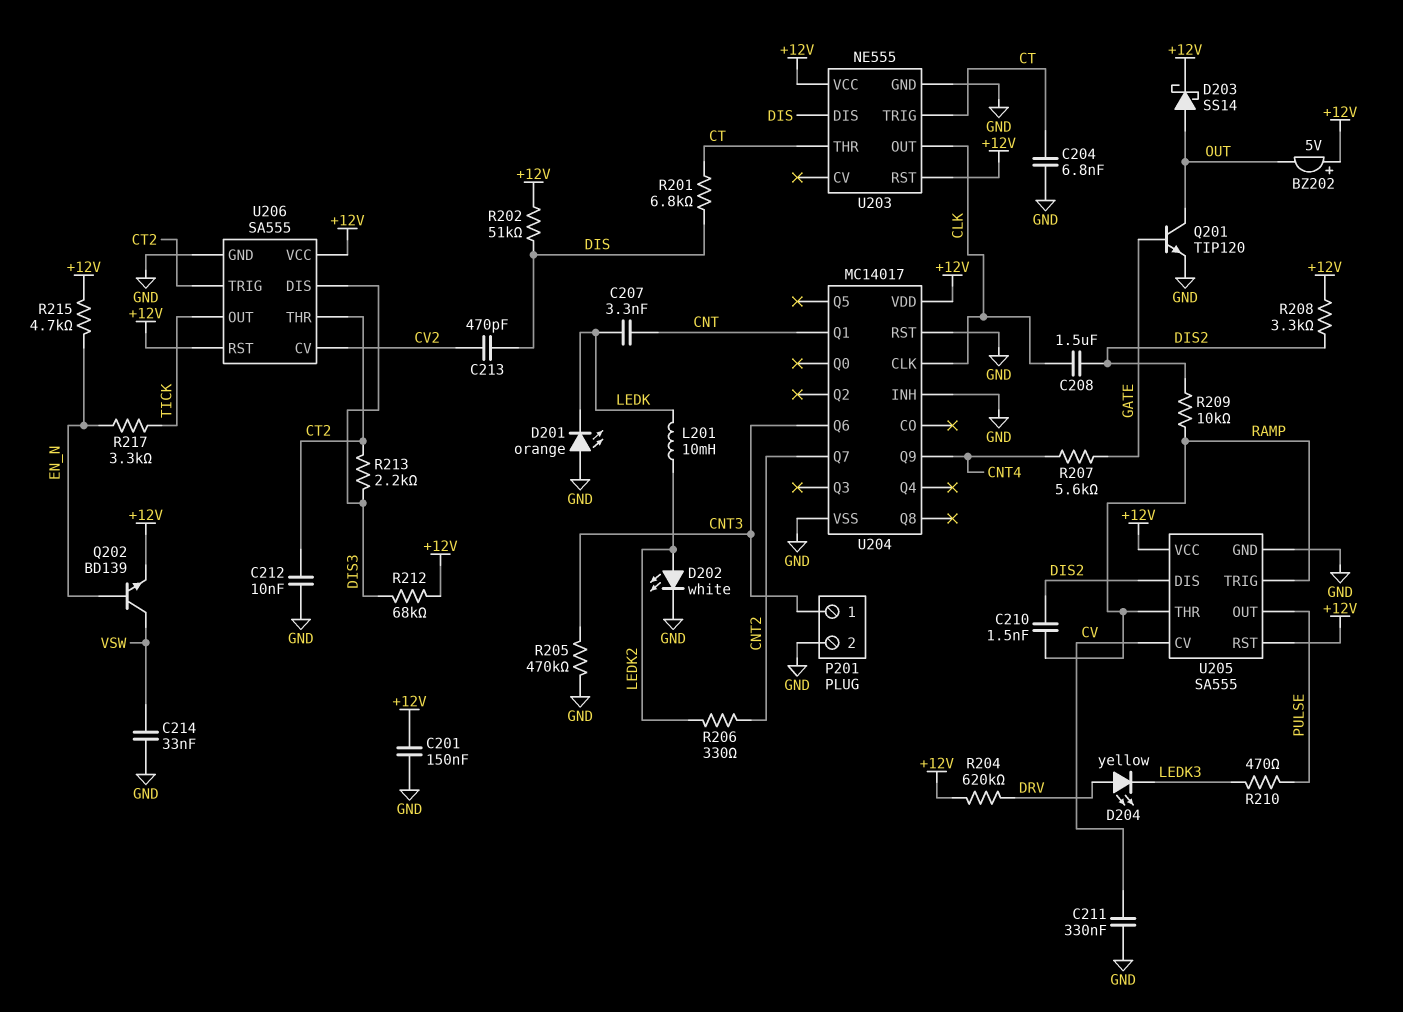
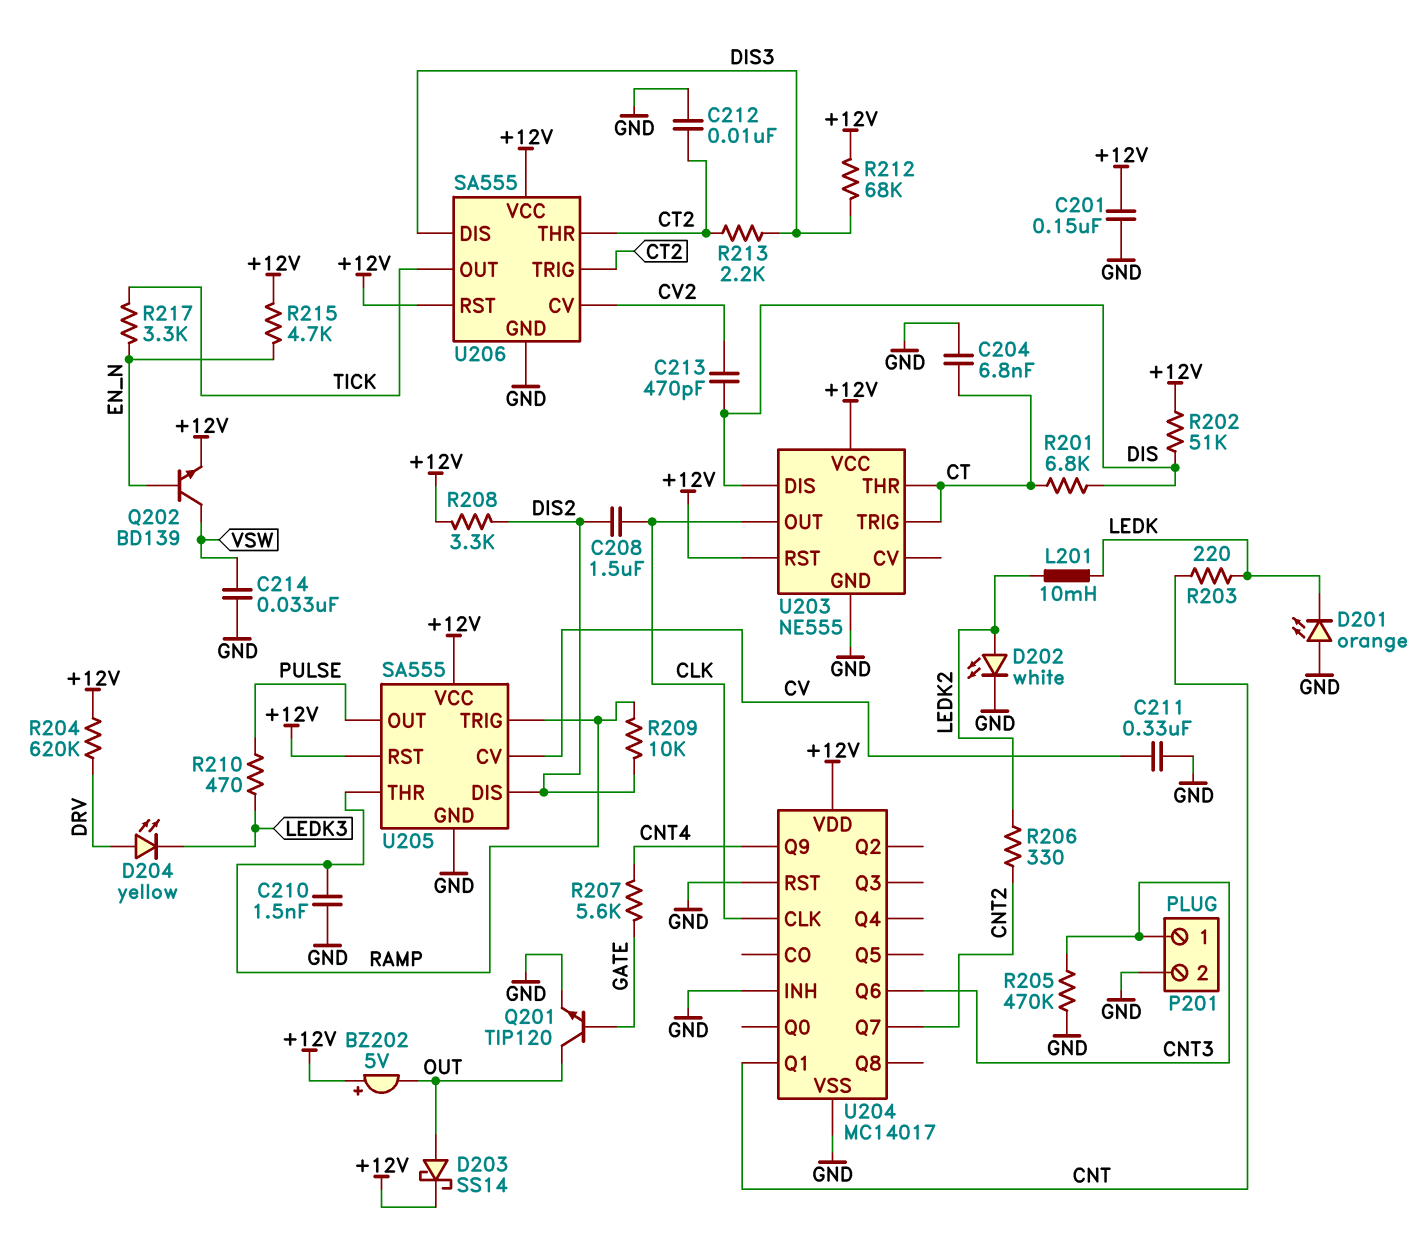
C207: 3.3nF (CNT, LEDK) -> none
C210: 1.5nF (DIS2, RAMP) -> 1.5nF (GND, RAMP)
R203: none -> 220 (CNT, LEDK)

